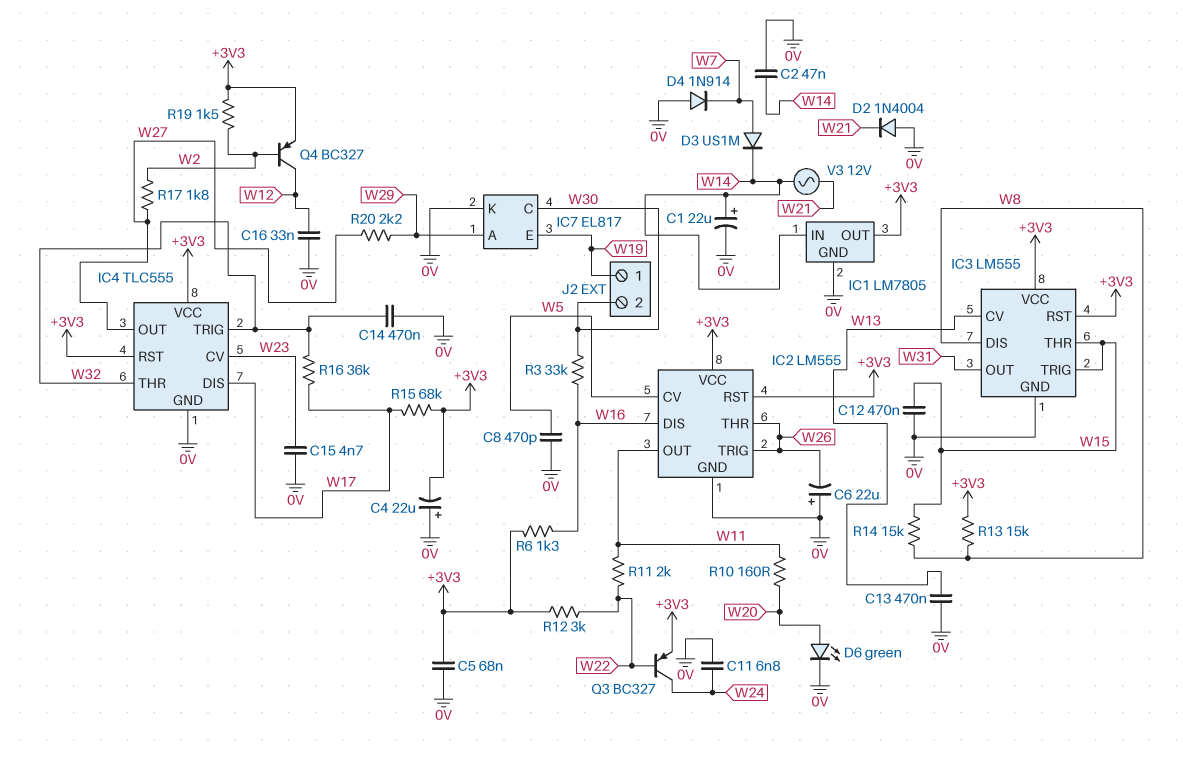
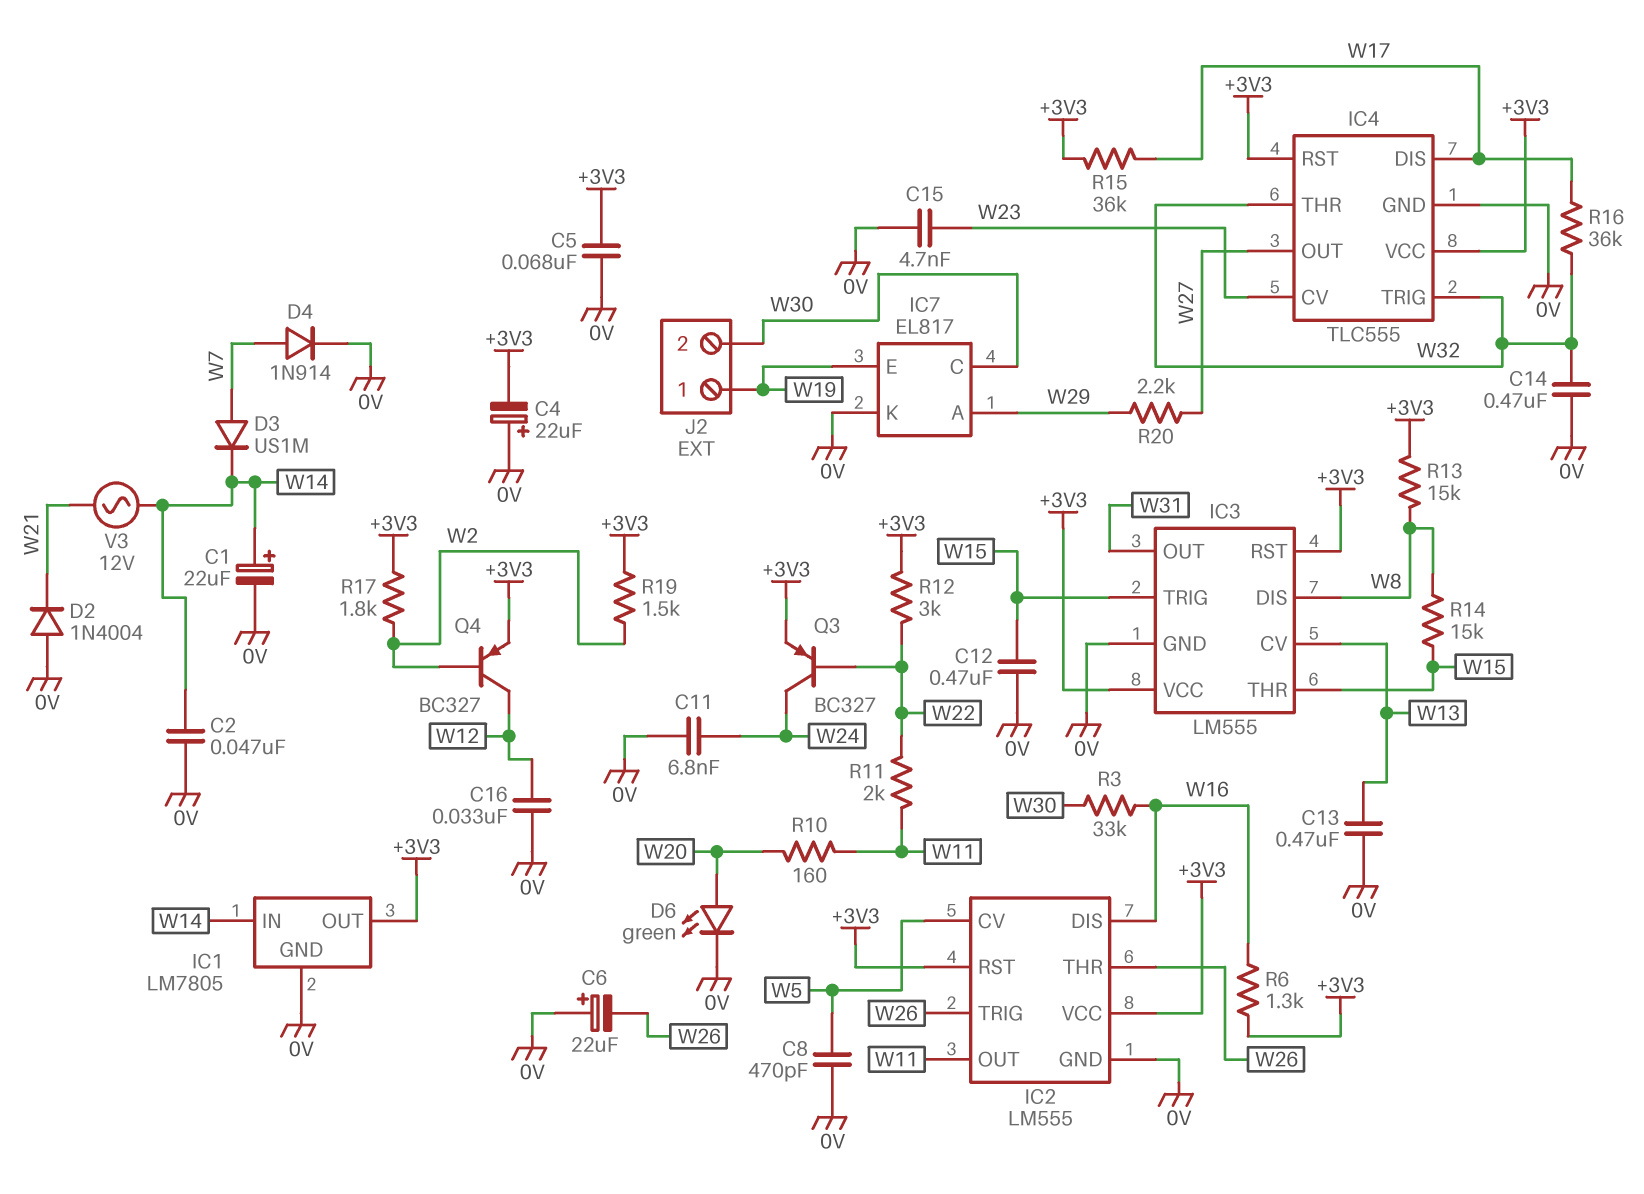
D4: diode 1N914 (A 0V, K W7) -> diode 1N914 (A W7, K 0V)
R15: 68k (+3V3, W17) -> 36k (+3V3, W17)
R17: 1.8k (W2, W27) -> 1.8k (+3V3, W2)

